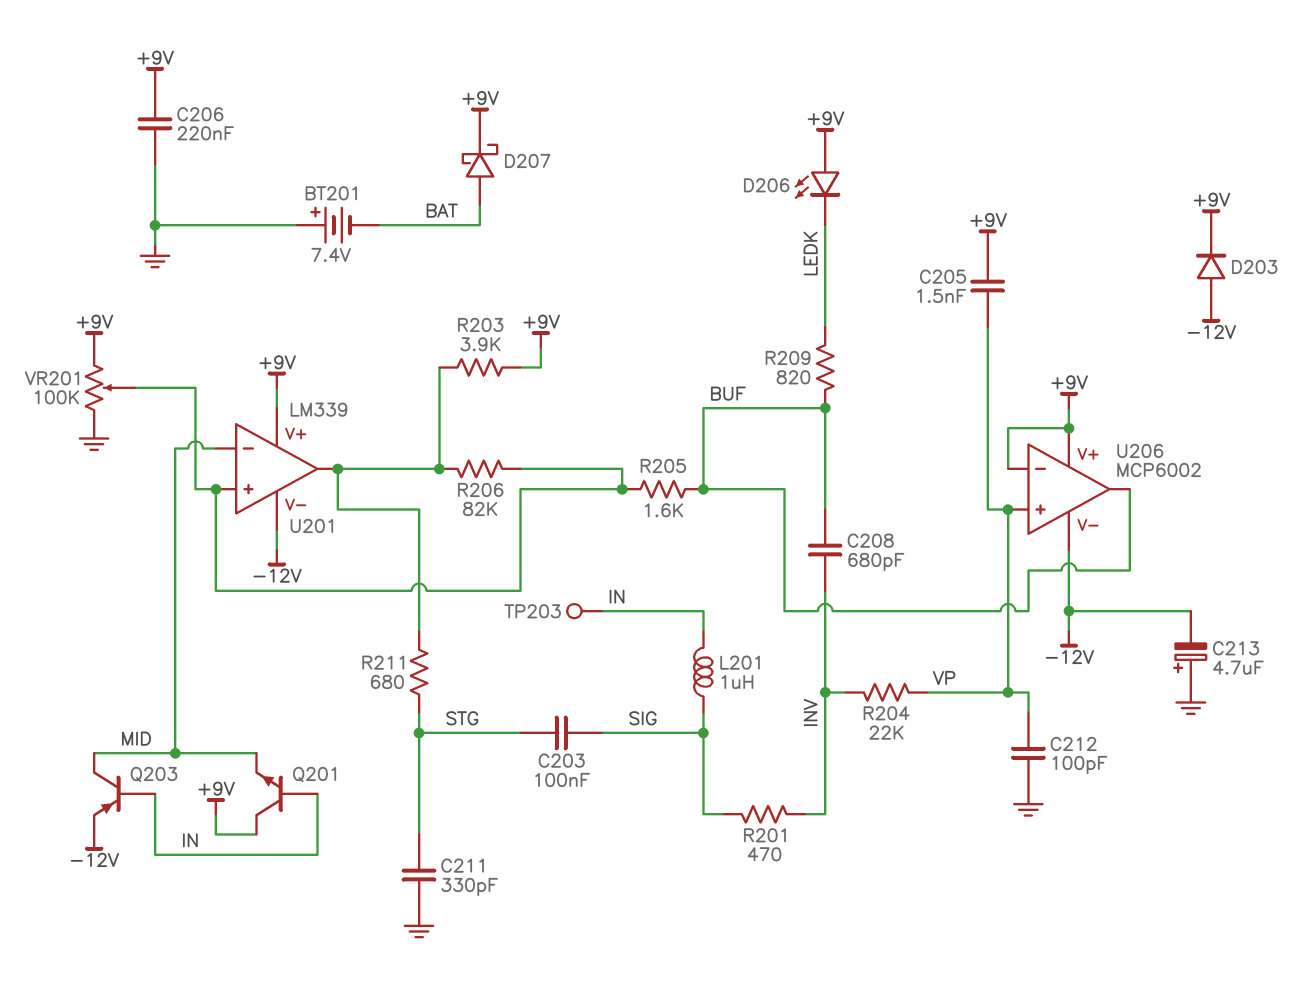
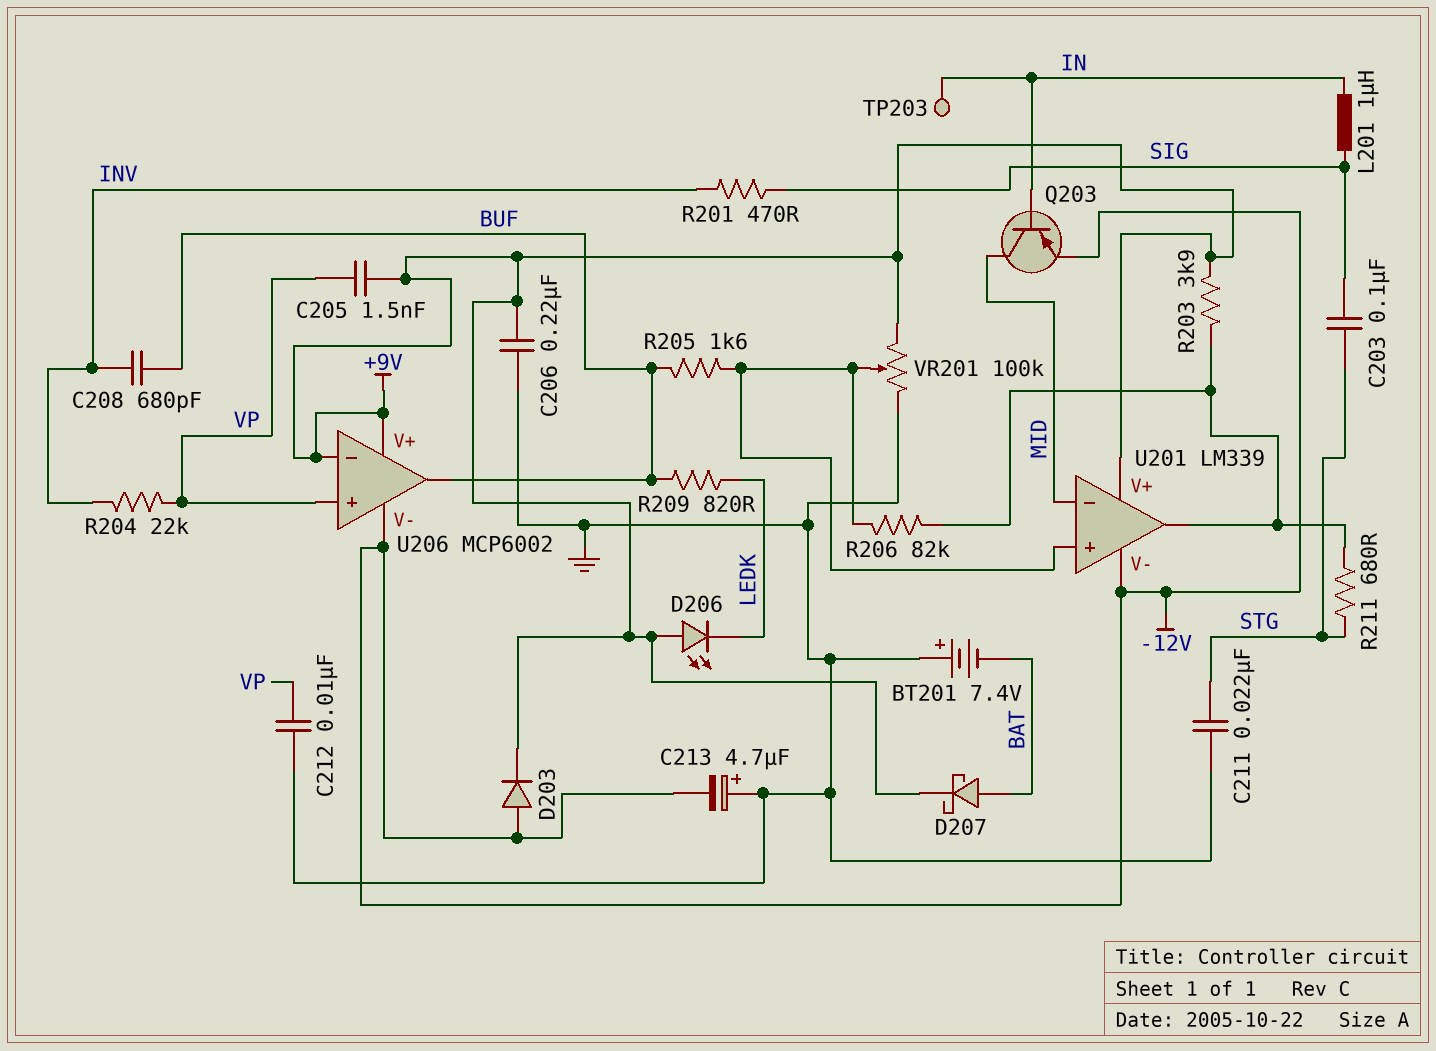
C211: 330pF (GND, STG) -> 22nF (GND, STG)
C212: 100pF (GND, VP) -> 10nF (GND, VP)
Q201: NPN (B IN, C +9V, E MID) -> none

